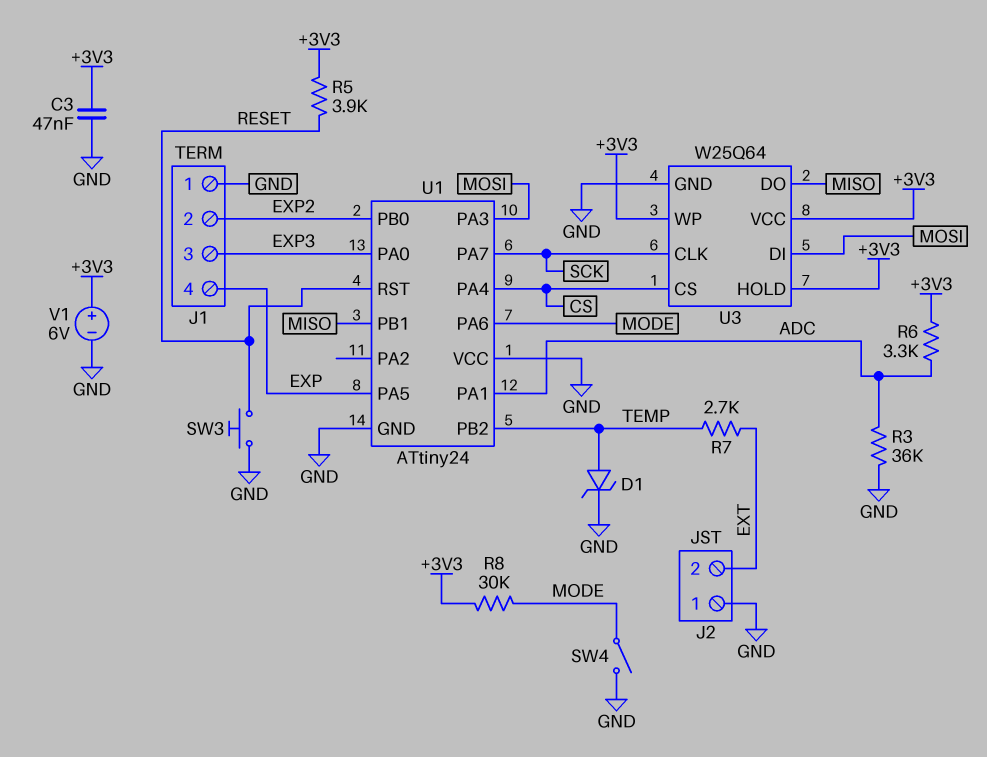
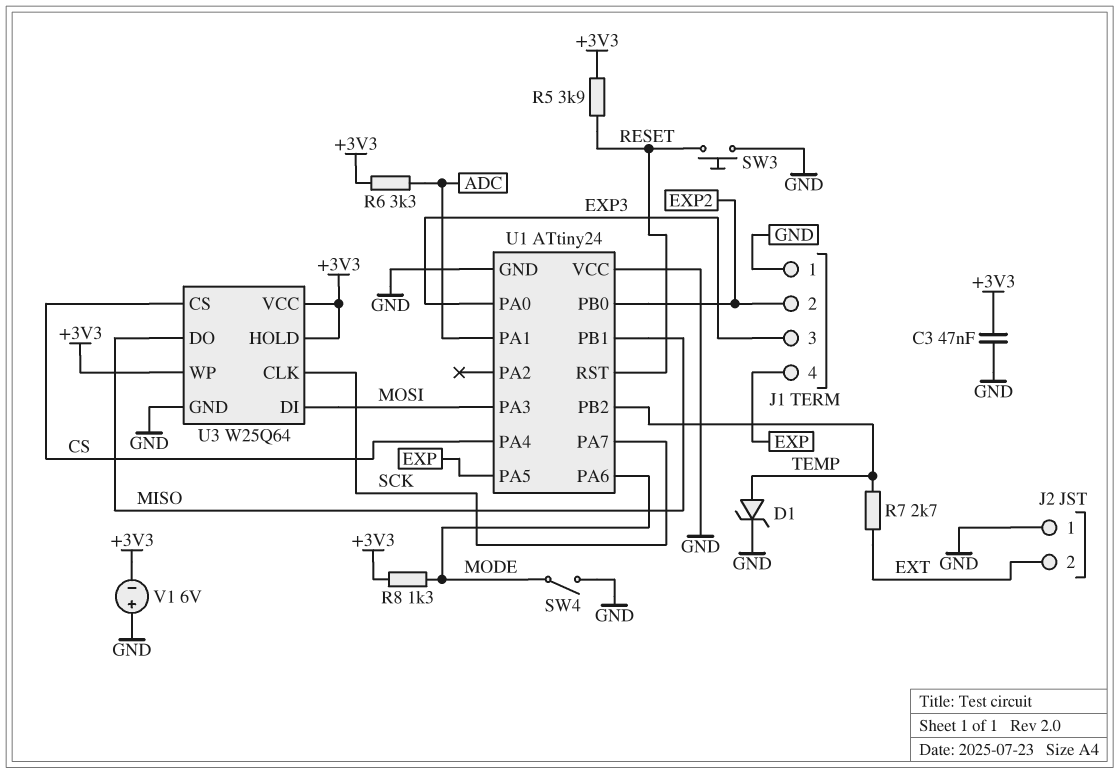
R3: 36k (ADC, GND) -> none
R8: 30k (+3V3, MODE) -> 1.3k (+3V3, MODE)
V1: 6V (plus +3V3, minus GND) -> 6V (plus GND, minus +3V3)

